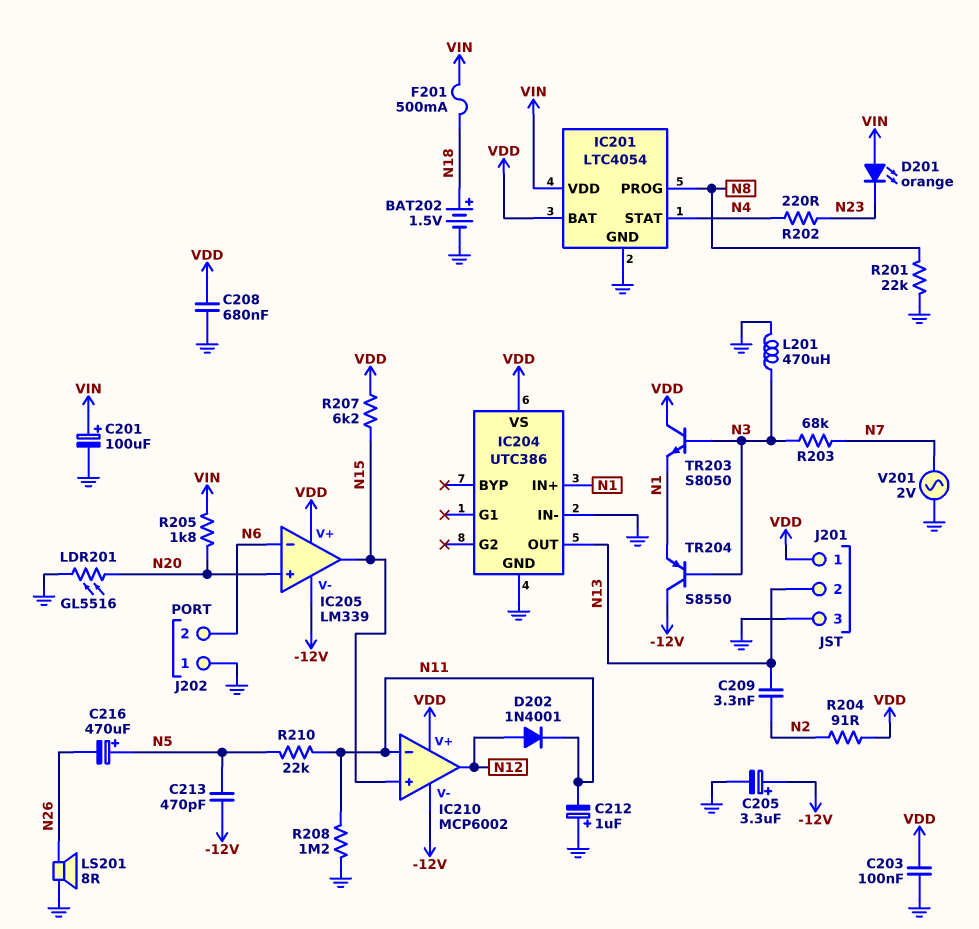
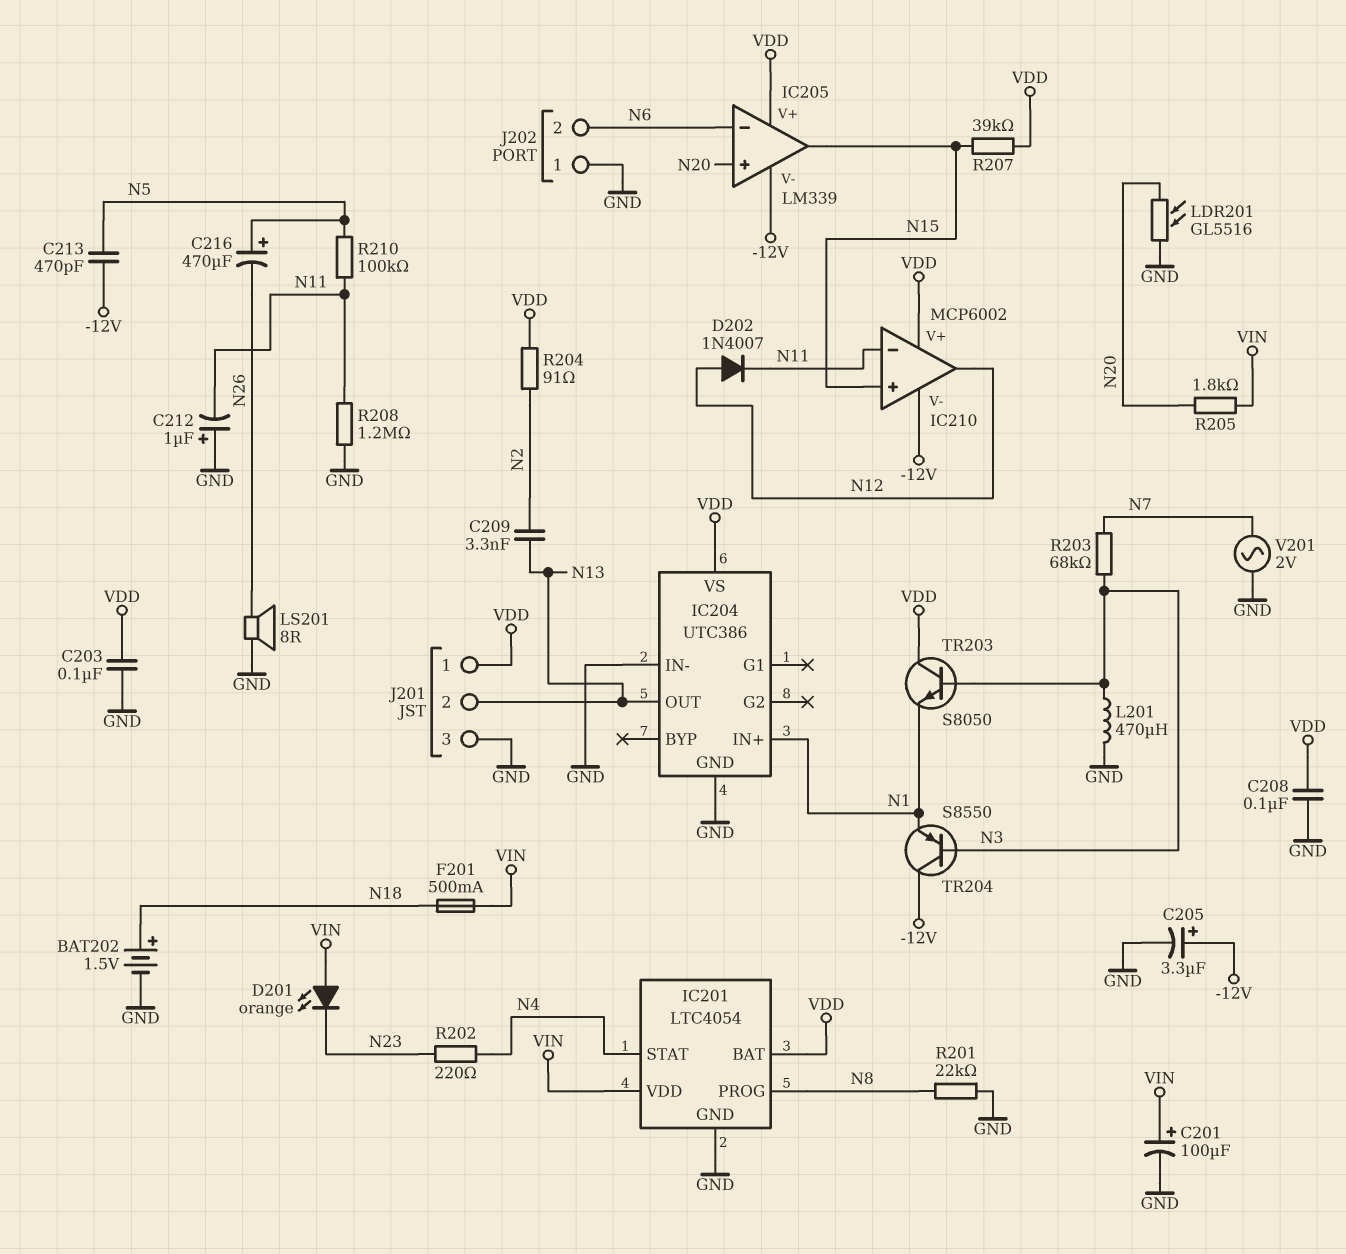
C208: 680nF (GND, VDD) -> 100nF (GND, VDD)
D202: diode 1N4001 (A N12, K N11) -> diode 1N4007 (A N12, K N11)
R207: 6.2k (N15, VDD) -> 39k (N15, VDD)
R210: 22k (N5, N11) -> 100k (N5, N11)

